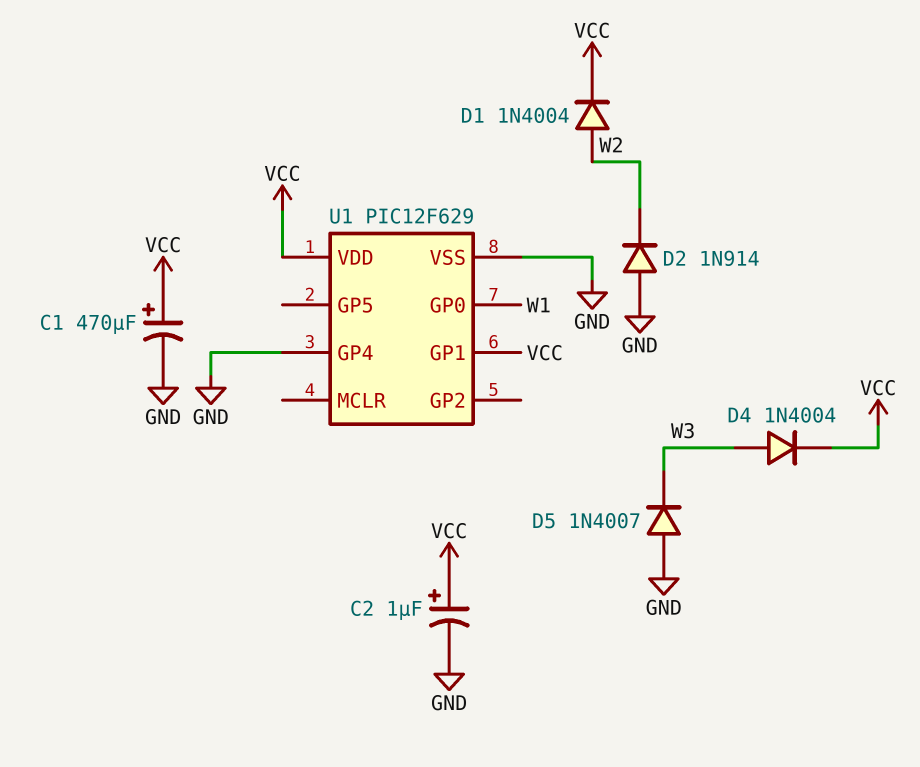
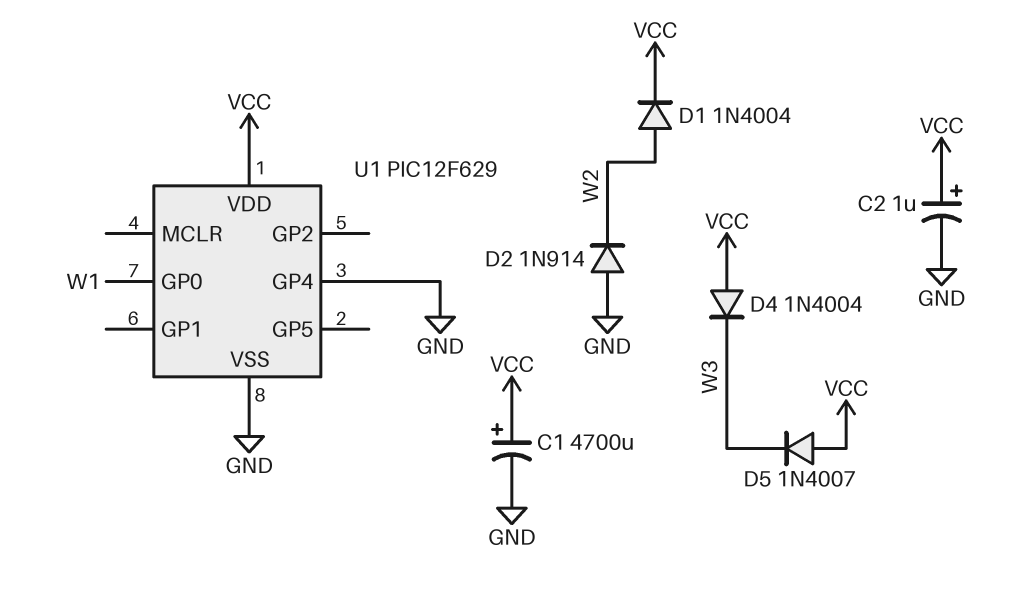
C1: 470uF (plus VCC, minus GND) -> 4700uF (plus VCC, minus GND)
D4: diode 1N4004 (A W3, K VCC) -> diode 1N4004 (A VCC, K W3)
D5: diode 1N4007 (A GND, K W3) -> diode 1N4007 (A VCC, K W3)
U1 pin GP1: VCC -> none

